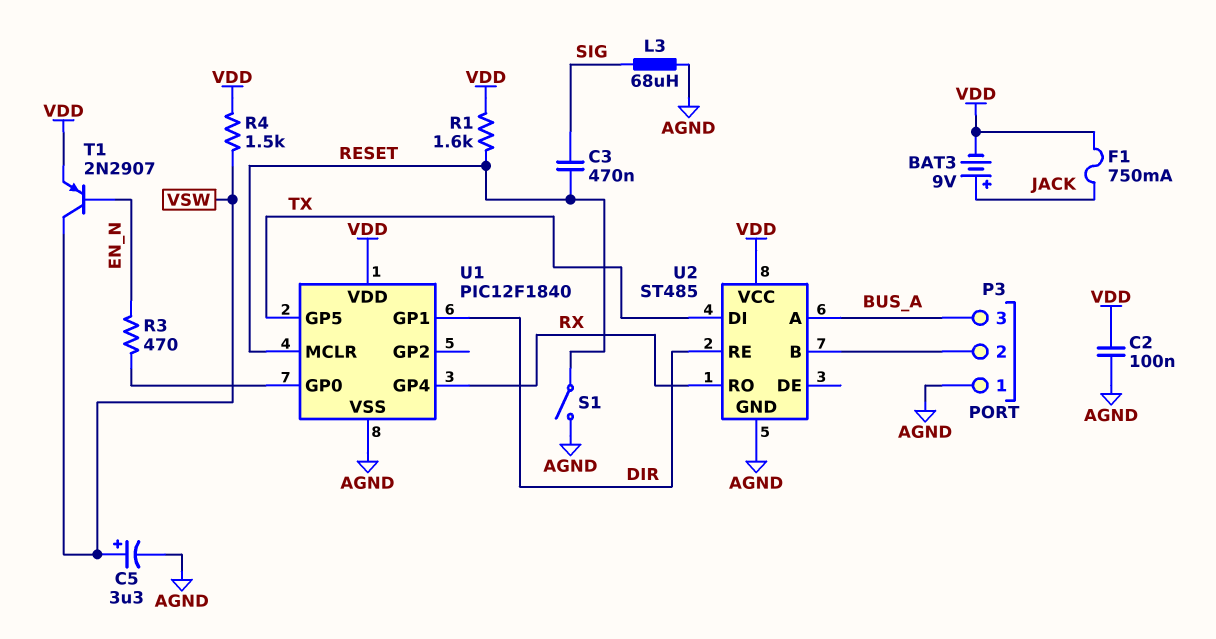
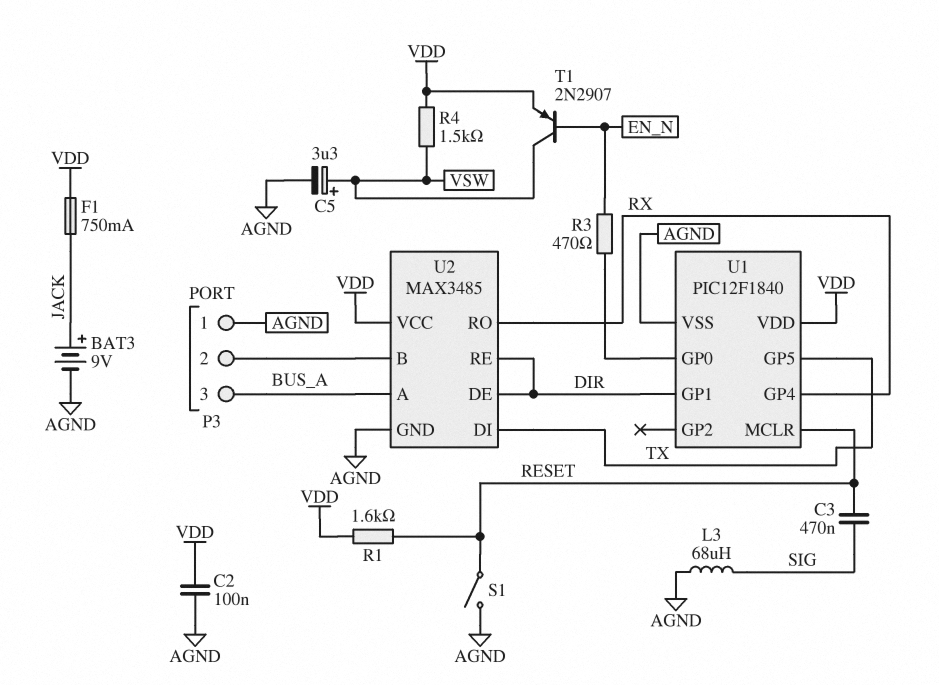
BAT3: 9V (plus JACK, minus VDD) -> 9V (plus JACK, minus AGND)
U2: ST485 -> MAX3485
U2 pin DE: none -> DIR

